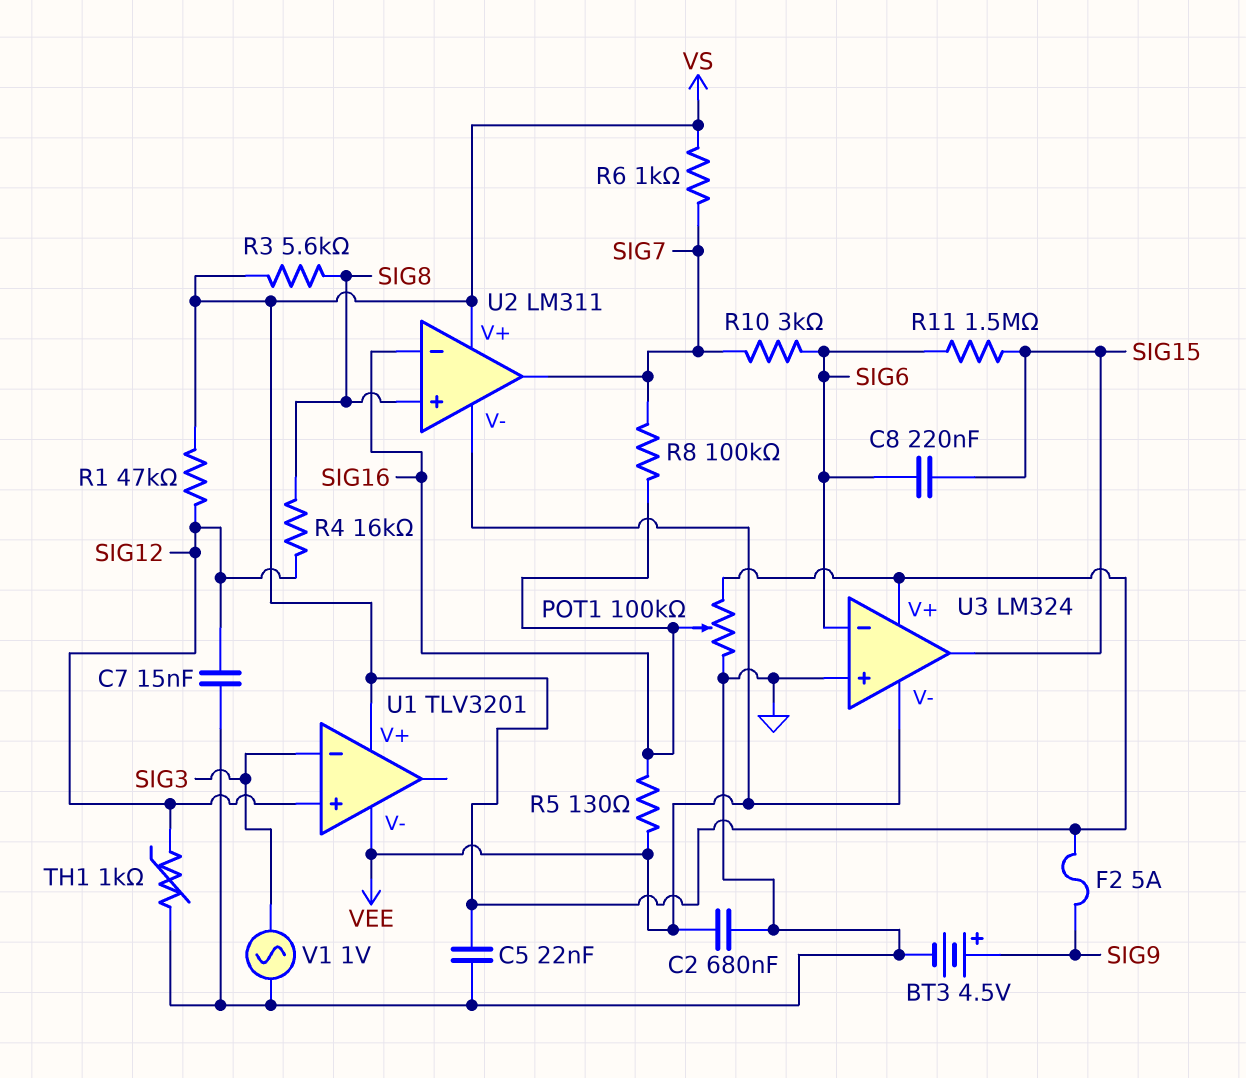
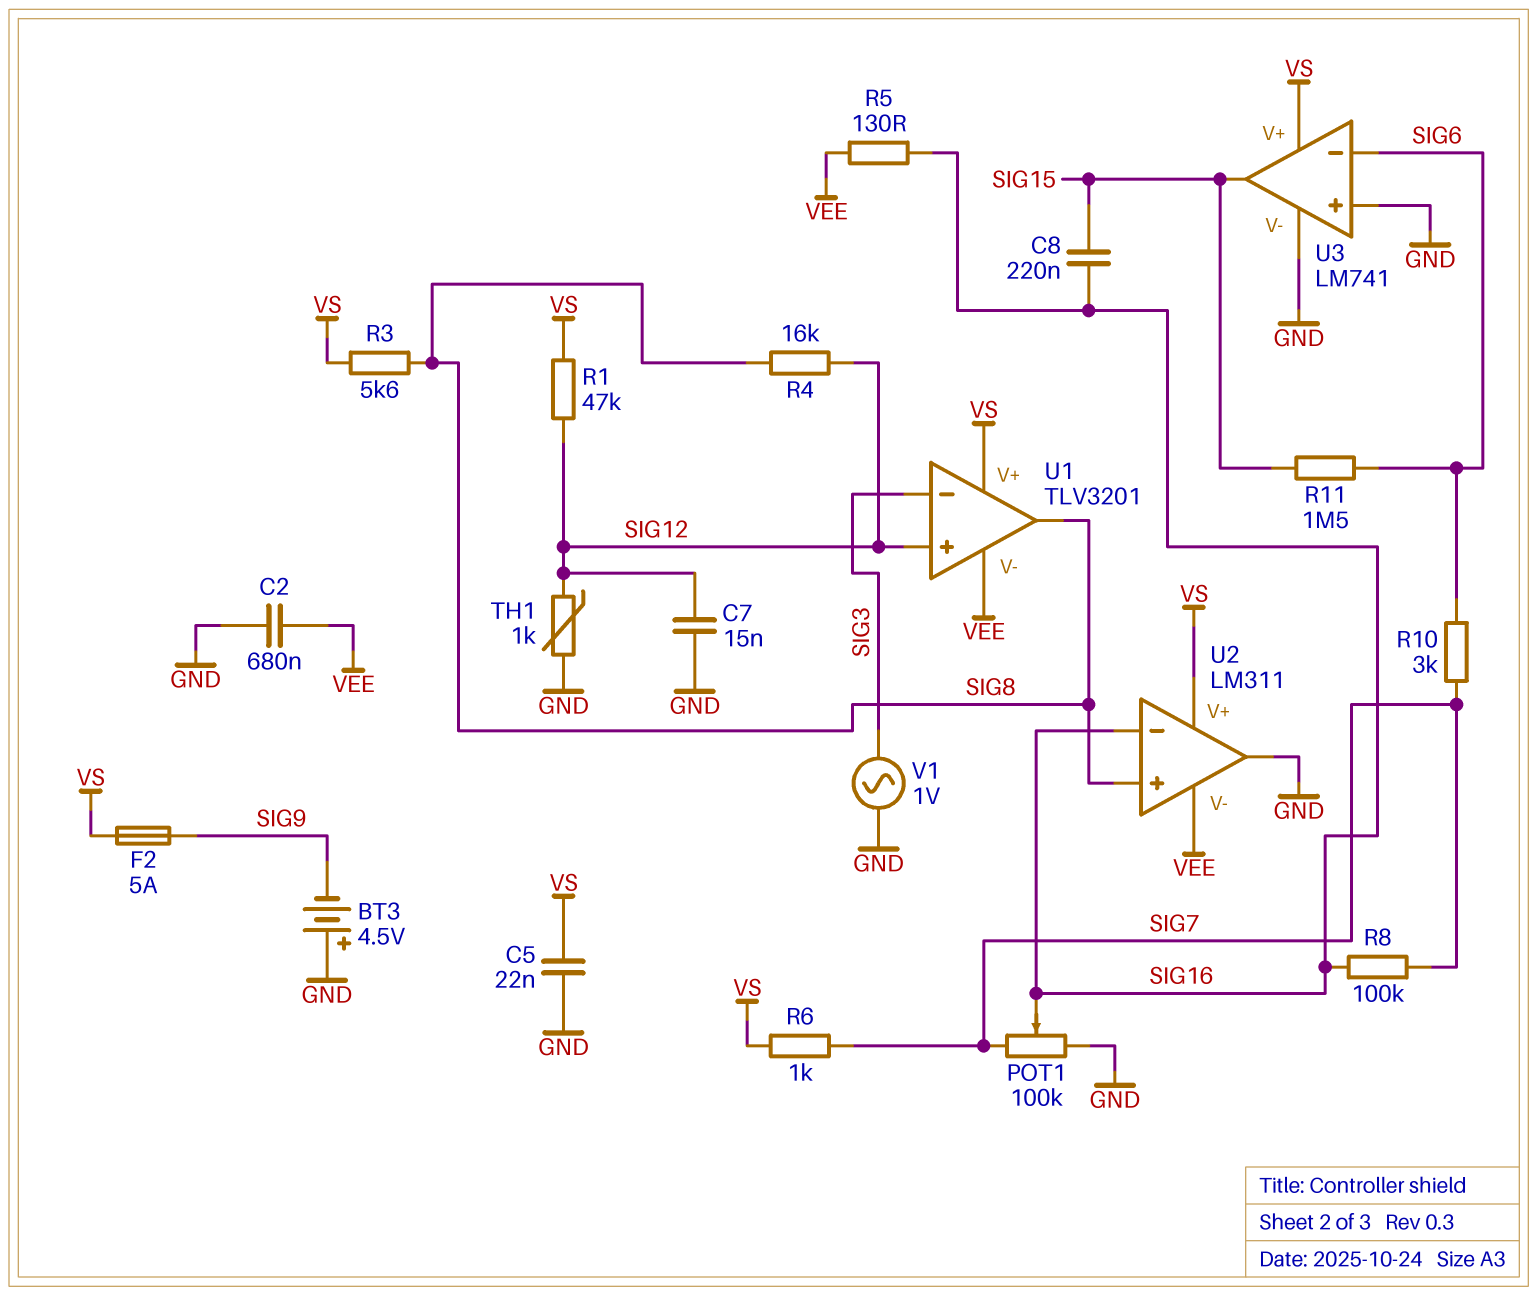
BT3: 4.5V (plus SIG9, minus GND) -> 4.5V (plus GND, minus SIG9)
C8: 220nF (SIG6, SIG15) -> 220nF (SIG15, SIG16)
POT1: 100k (GND, VS, wiper SIG16) -> 100k (GND, SIG7, wiper SIG16)
U1 pin out: none -> SIG8
U2 pin out: SIG7 -> GND
U3: LM324 -> LM741
U3 pin V-: VEE -> GND

